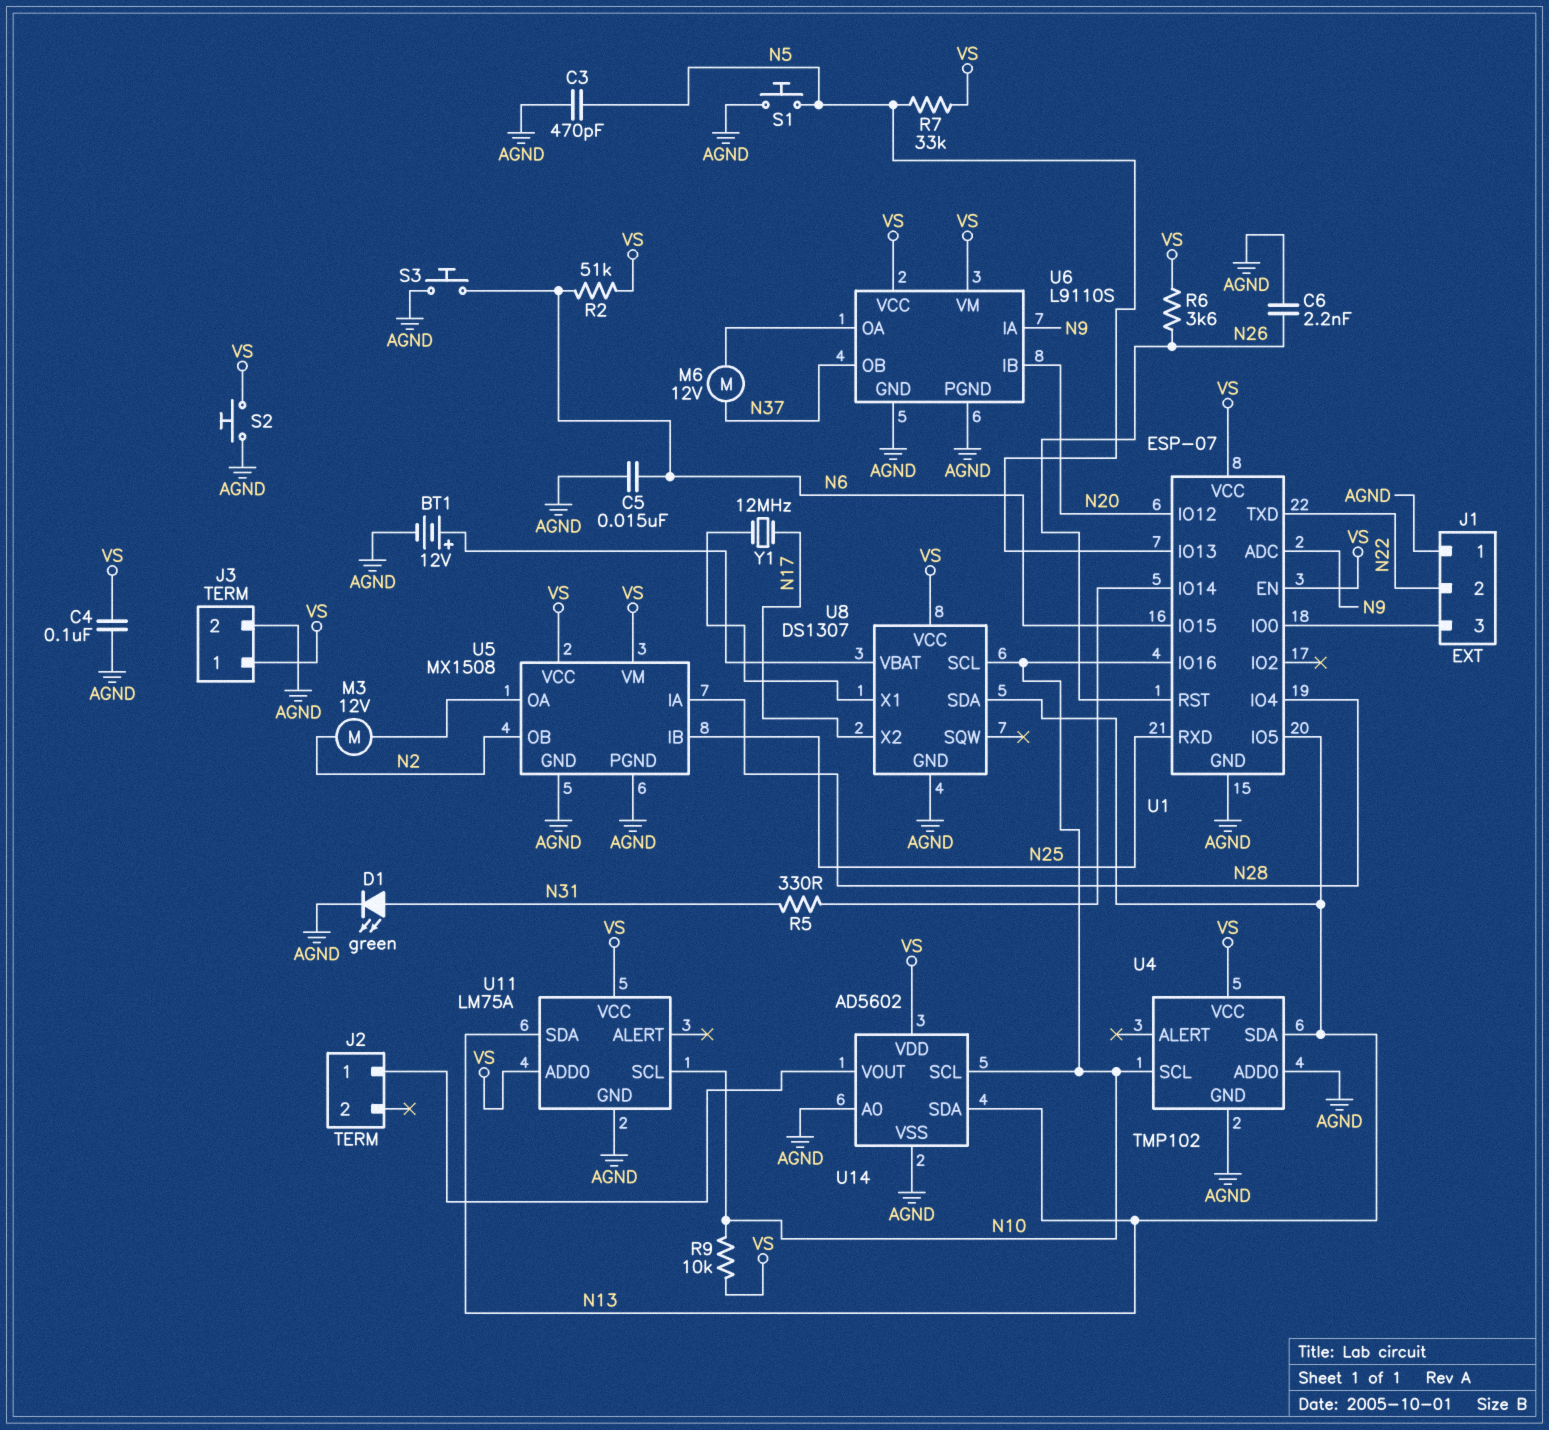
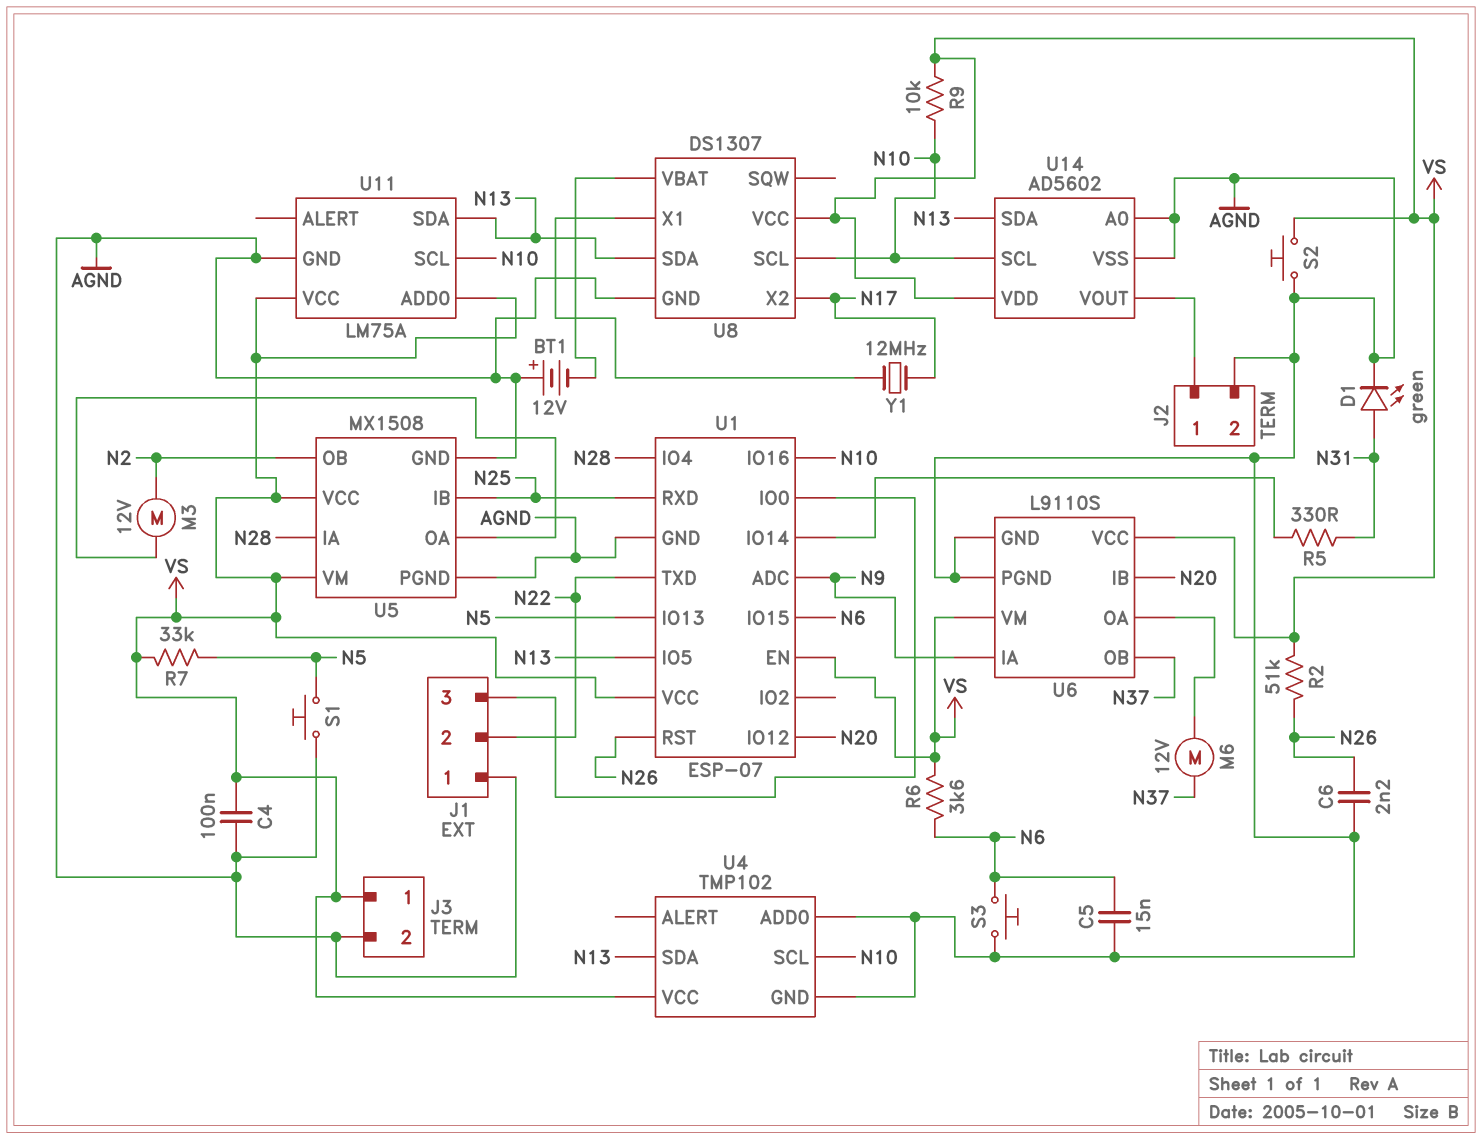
BT1: 12V (plus U8/VBAT, minus AGND) -> 12V (plus AGND, minus U8/VBAT)
C3: 470pF (AGND, N5) -> none
J2 pin 2: none -> AGND
R2: 51k (N6, VS) -> 51k (N26, VS)
R6: 3.6k (N26, VS) -> 3.6k (N6, VS)

